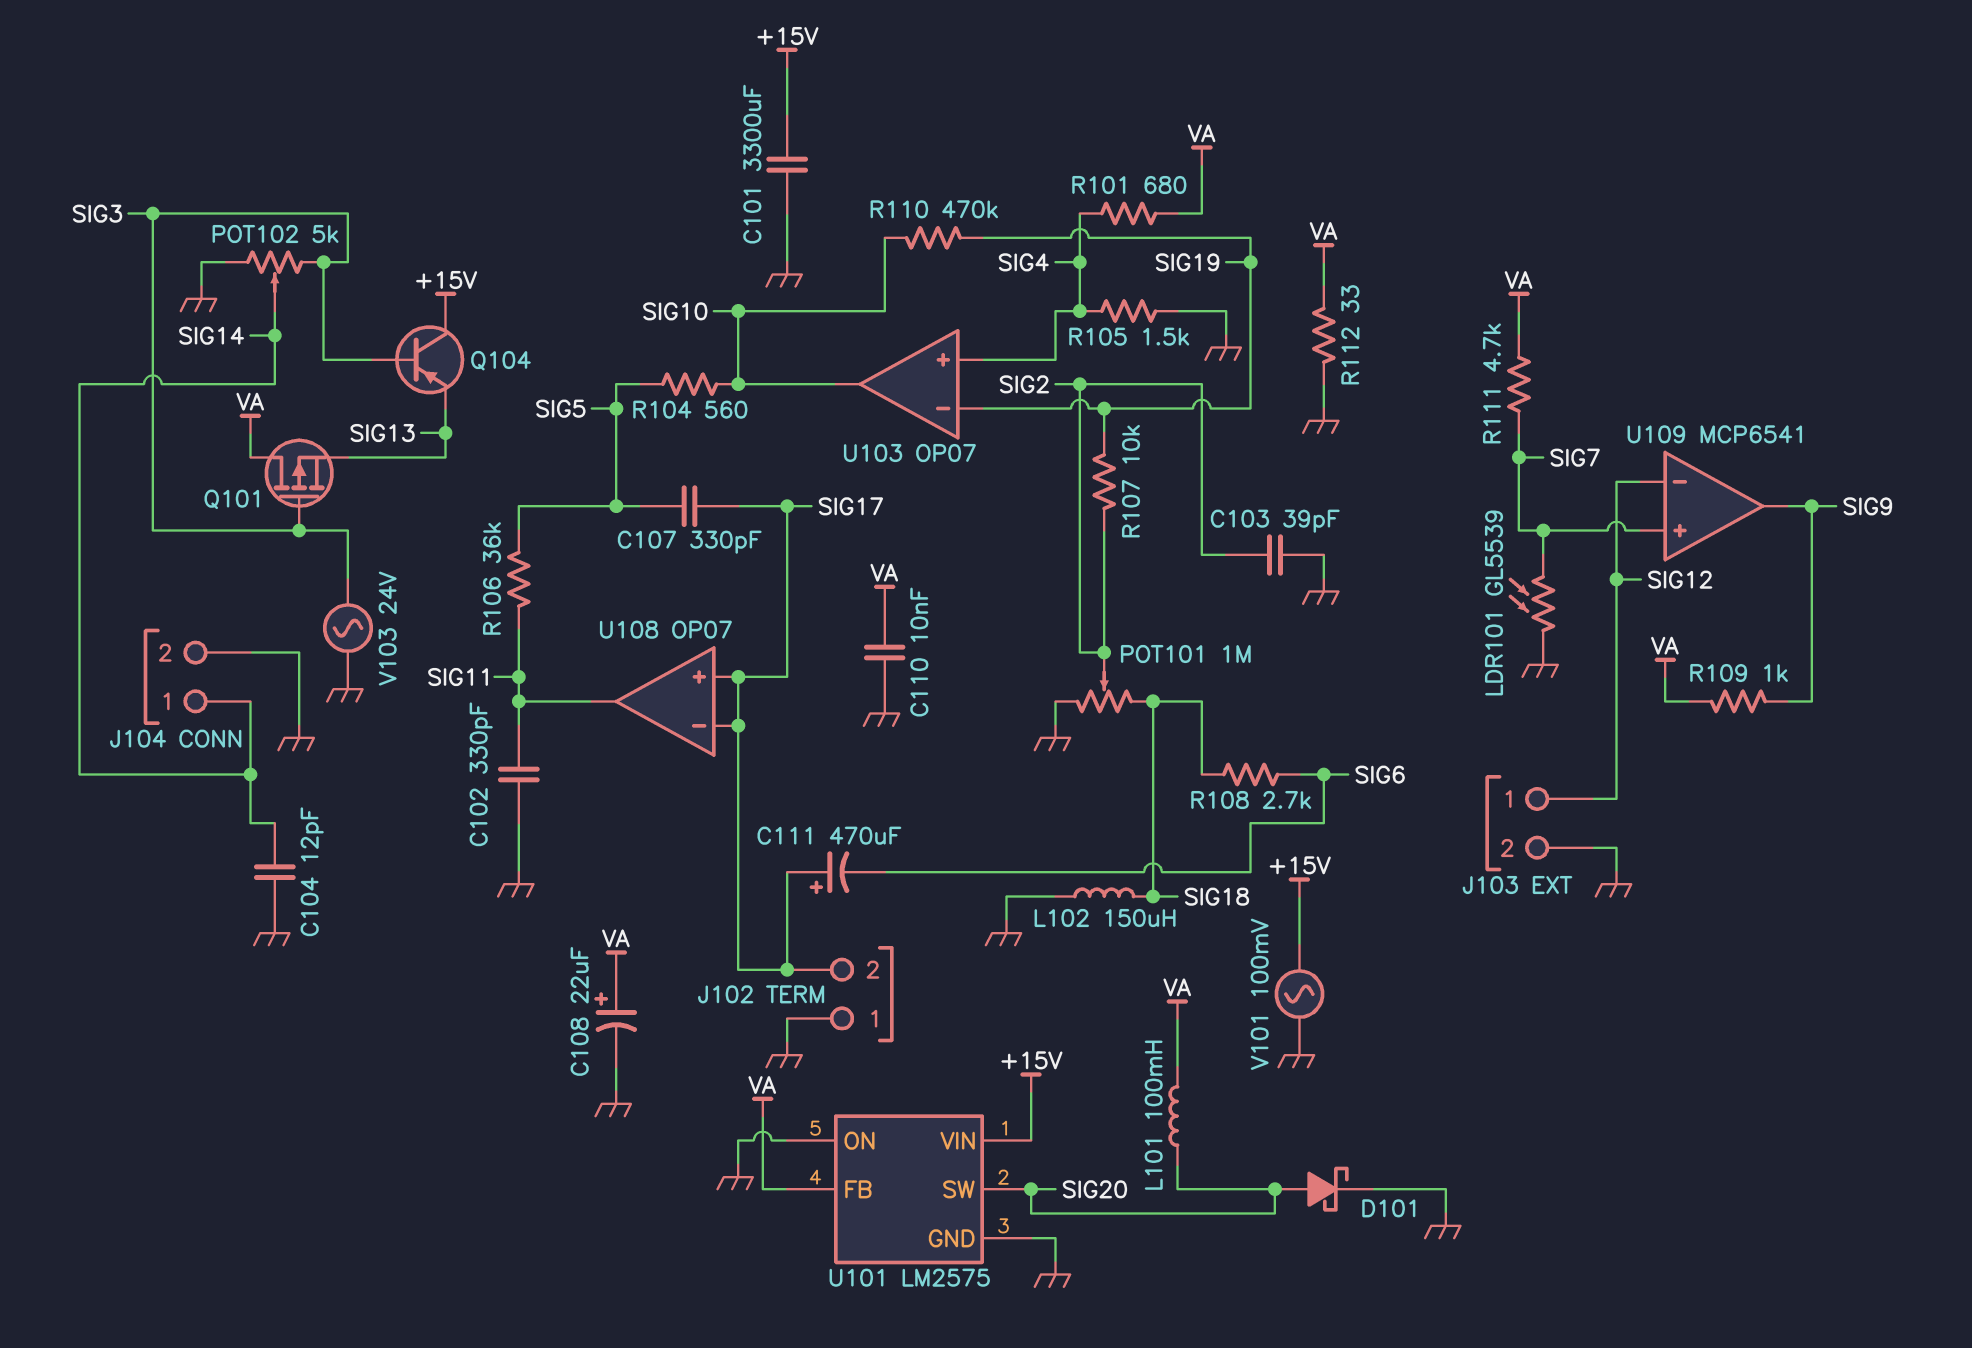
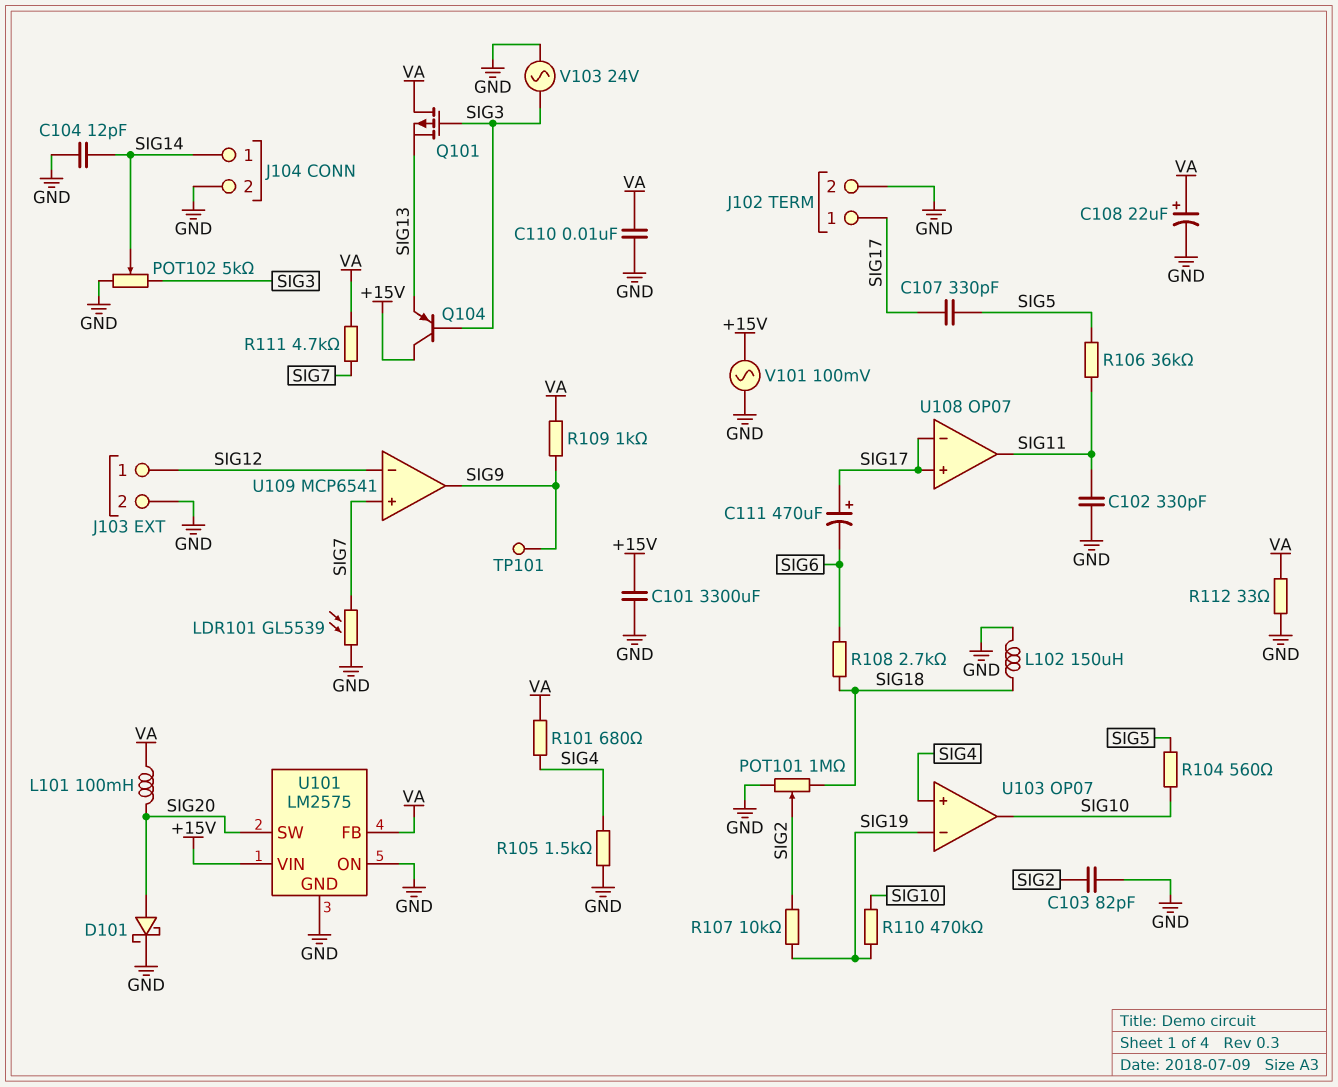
C103: 39pF (GND, SIG2) -> 82pF (GND, SIG2)
J102 pin 1: GND -> SIG17
J102 pin 2: SIG17 -> GND
TP101: none -> test point (SIG9)

